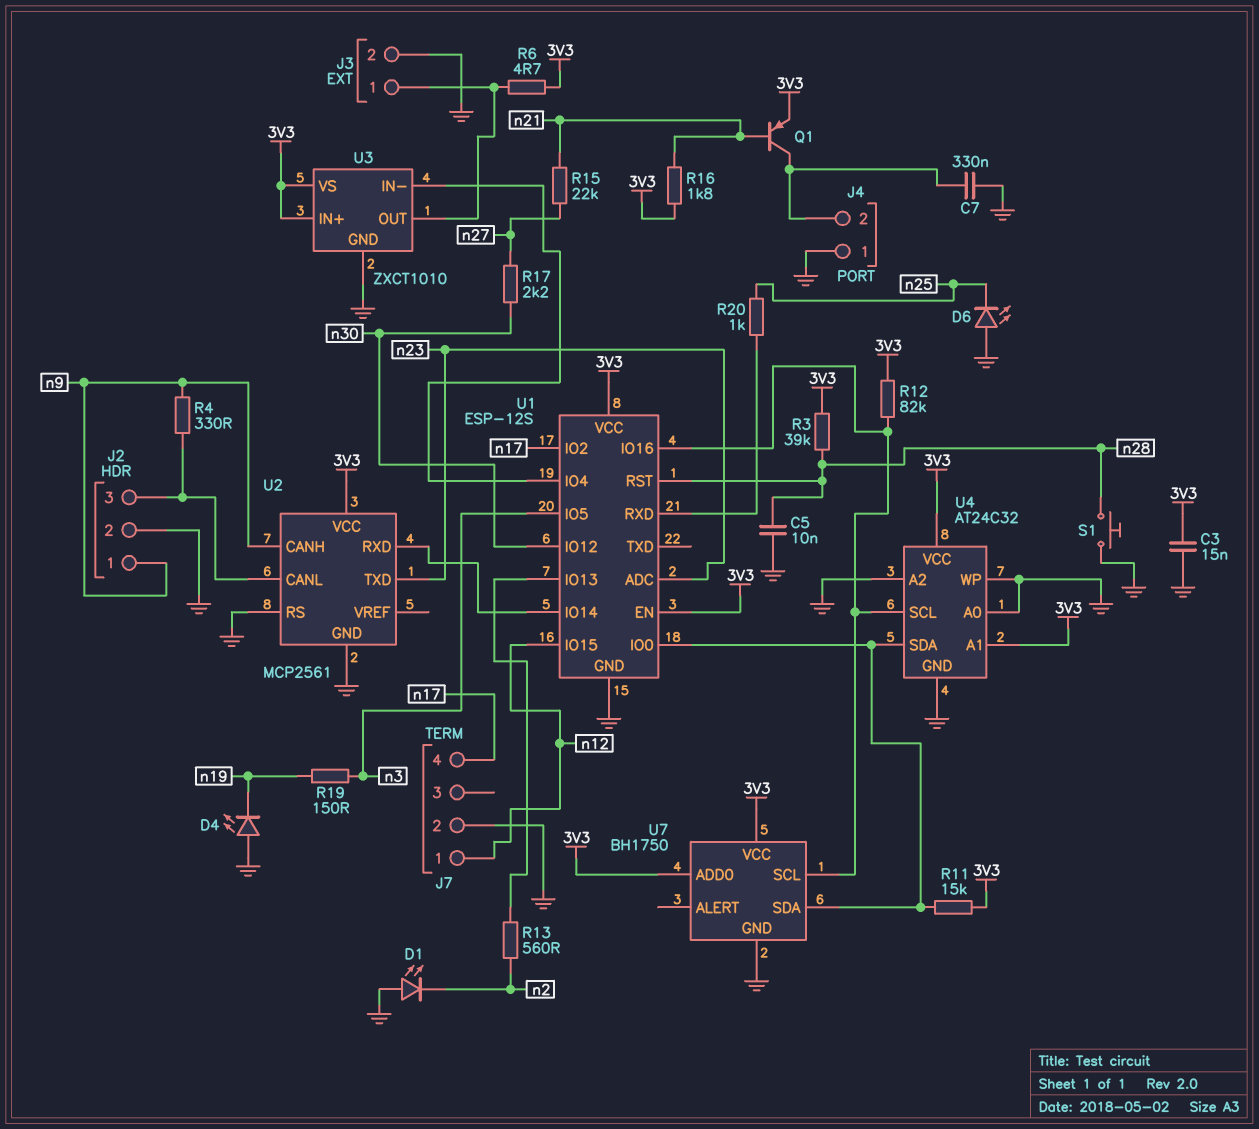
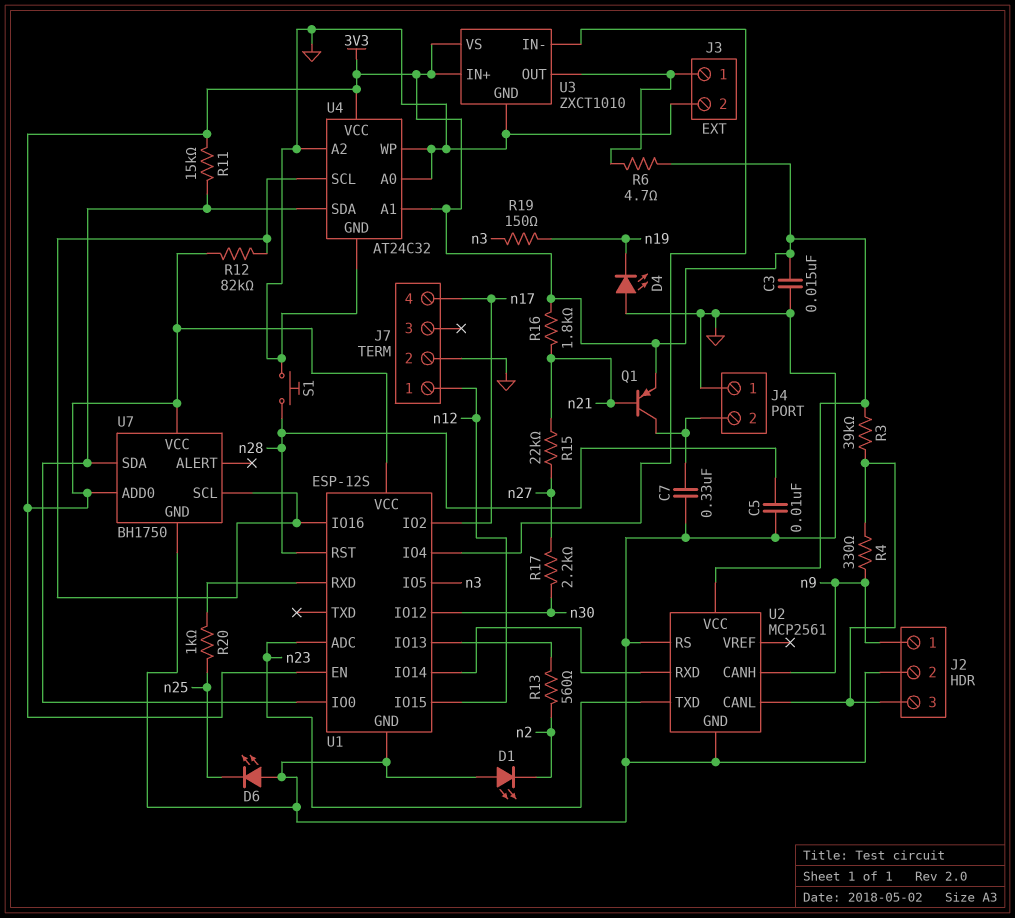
R3: 39k (3V3, n28) -> 39k (3V3, J2/3)

